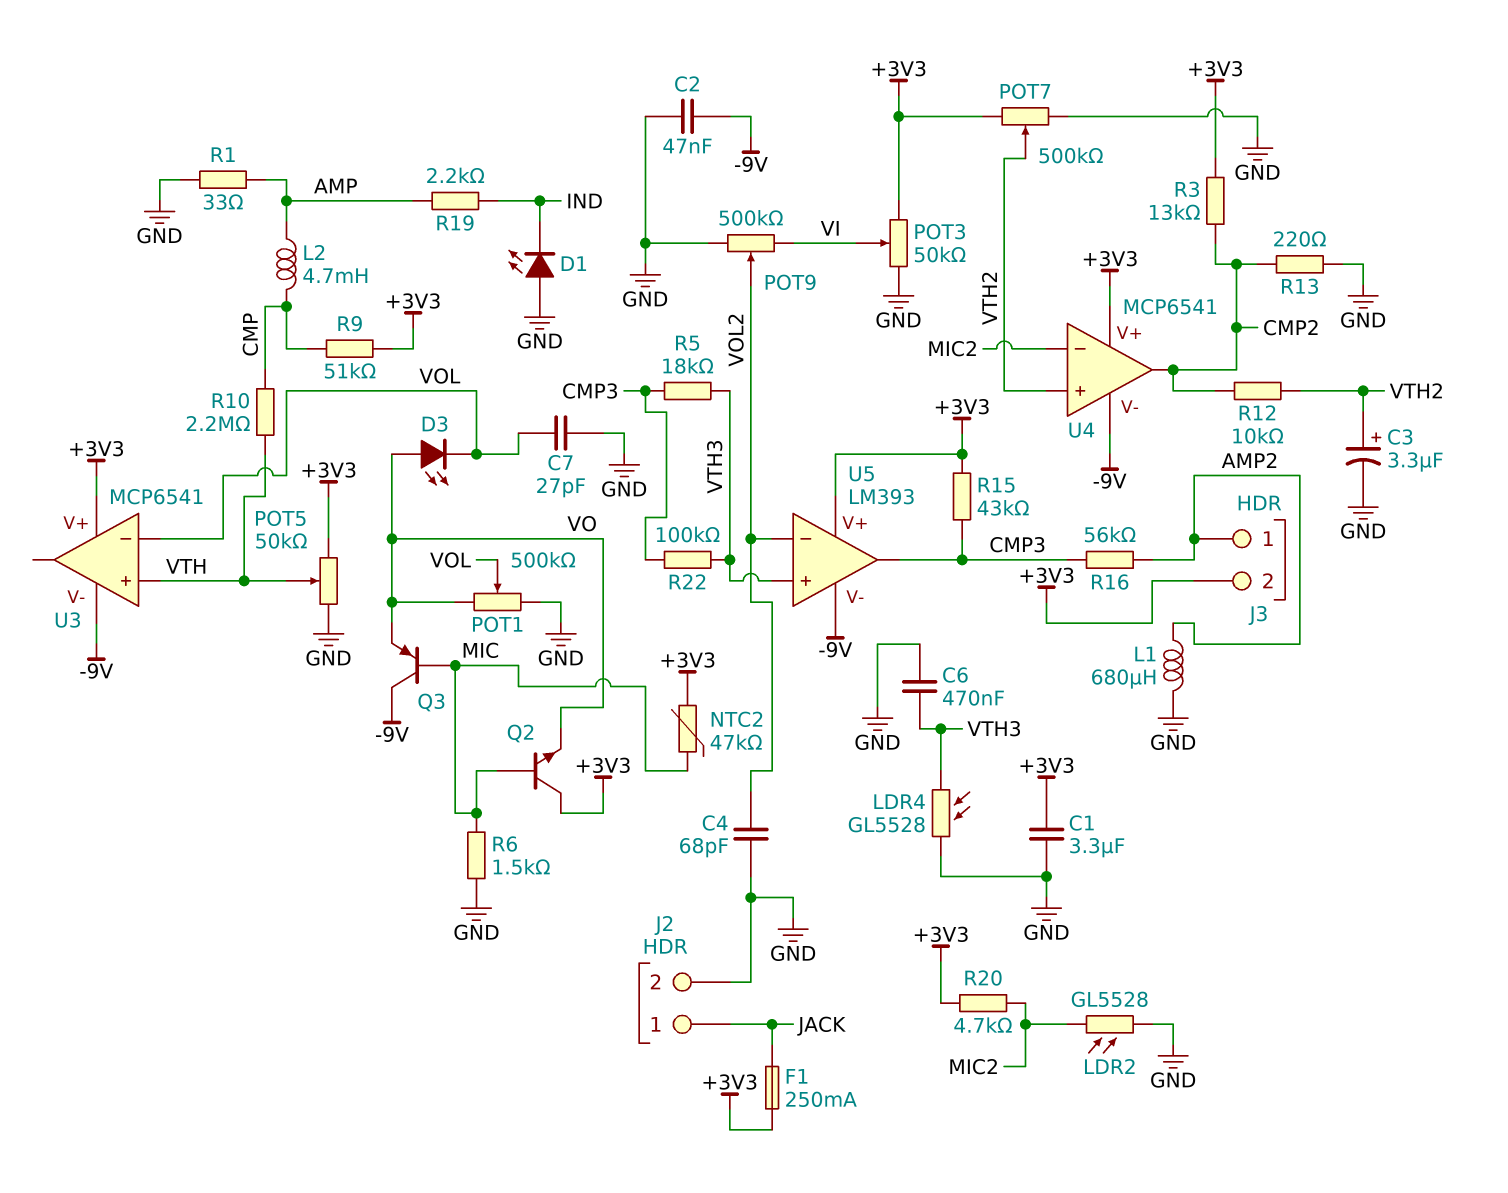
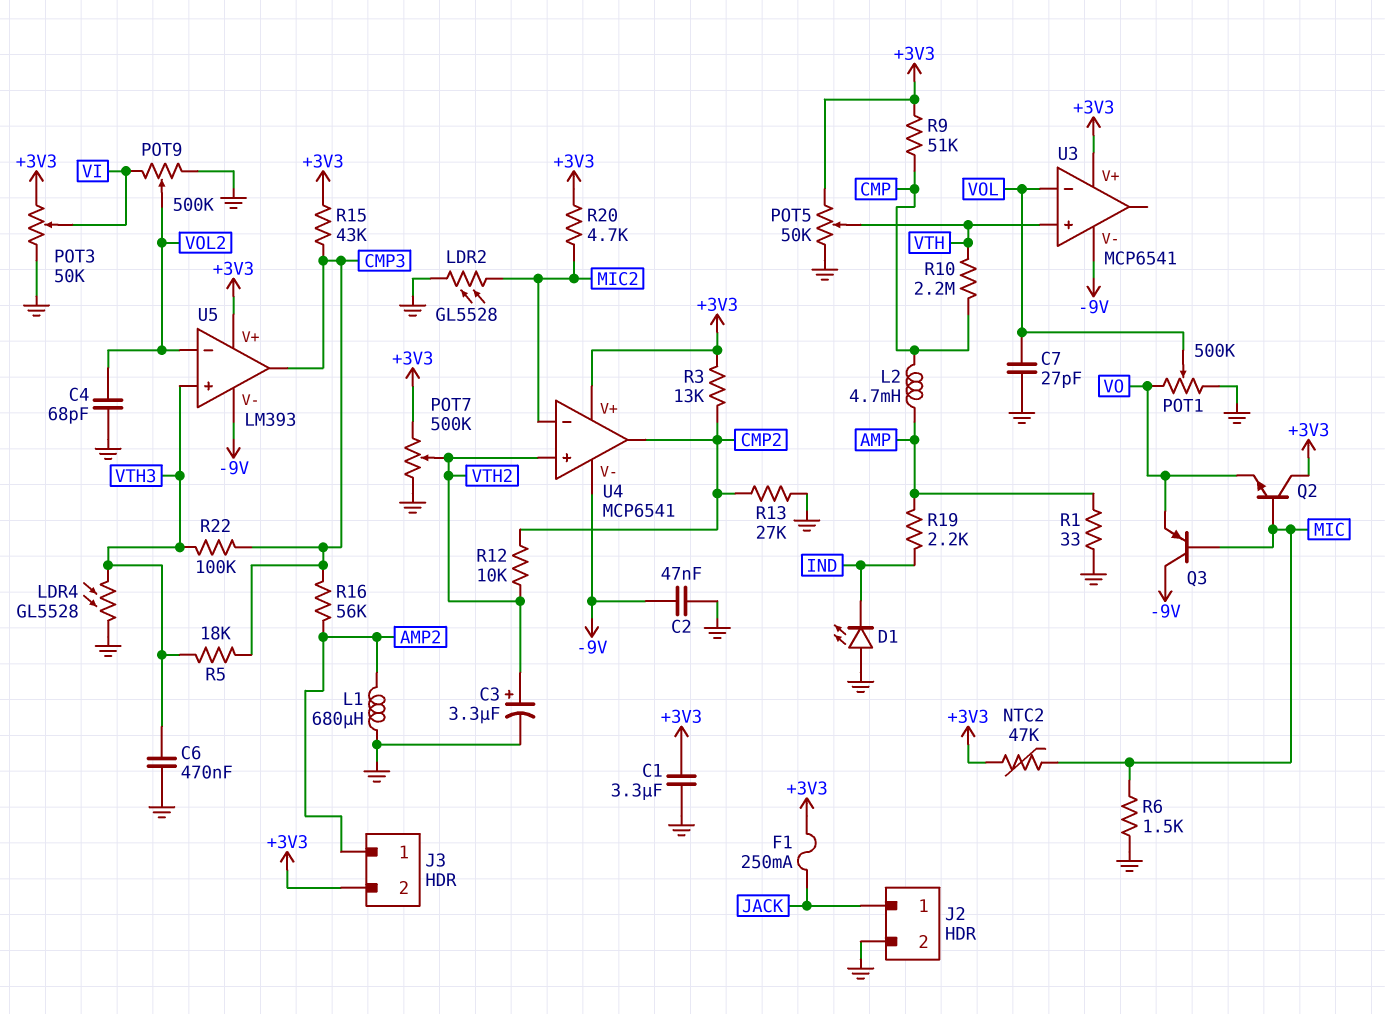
D3: LED (A VO, K VOL) -> none
R13: 220 (CMP2, GND) -> 27k (CMP2, GND)

